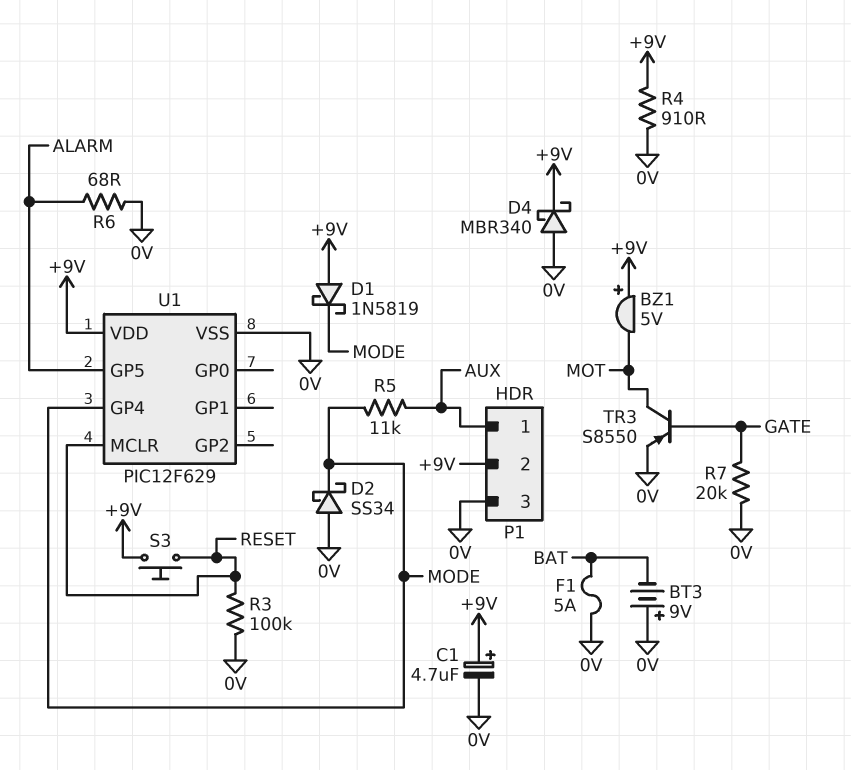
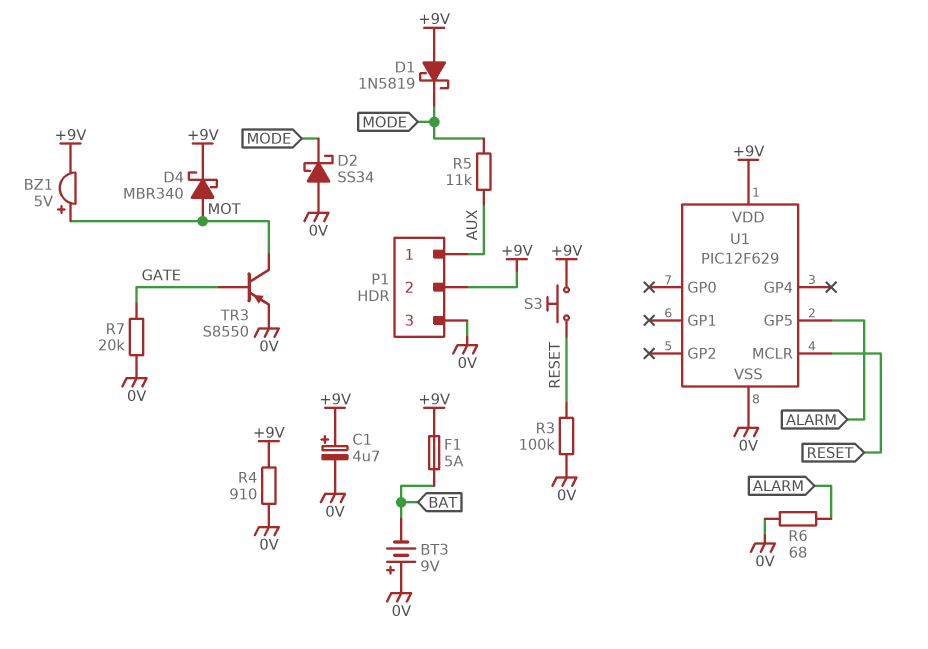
BZ1: buzzer 5V (plus +9V, minus MOT) -> buzzer 5V (plus MOT, minus +9V)
D4: schottky MBR340 (A 0V, K +9V) -> schottky MBR340 (A MOT, K +9V)
F1: 5A (0V, BAT) -> 5A (+9V, BAT)
U1 pin GP4: MODE -> none

